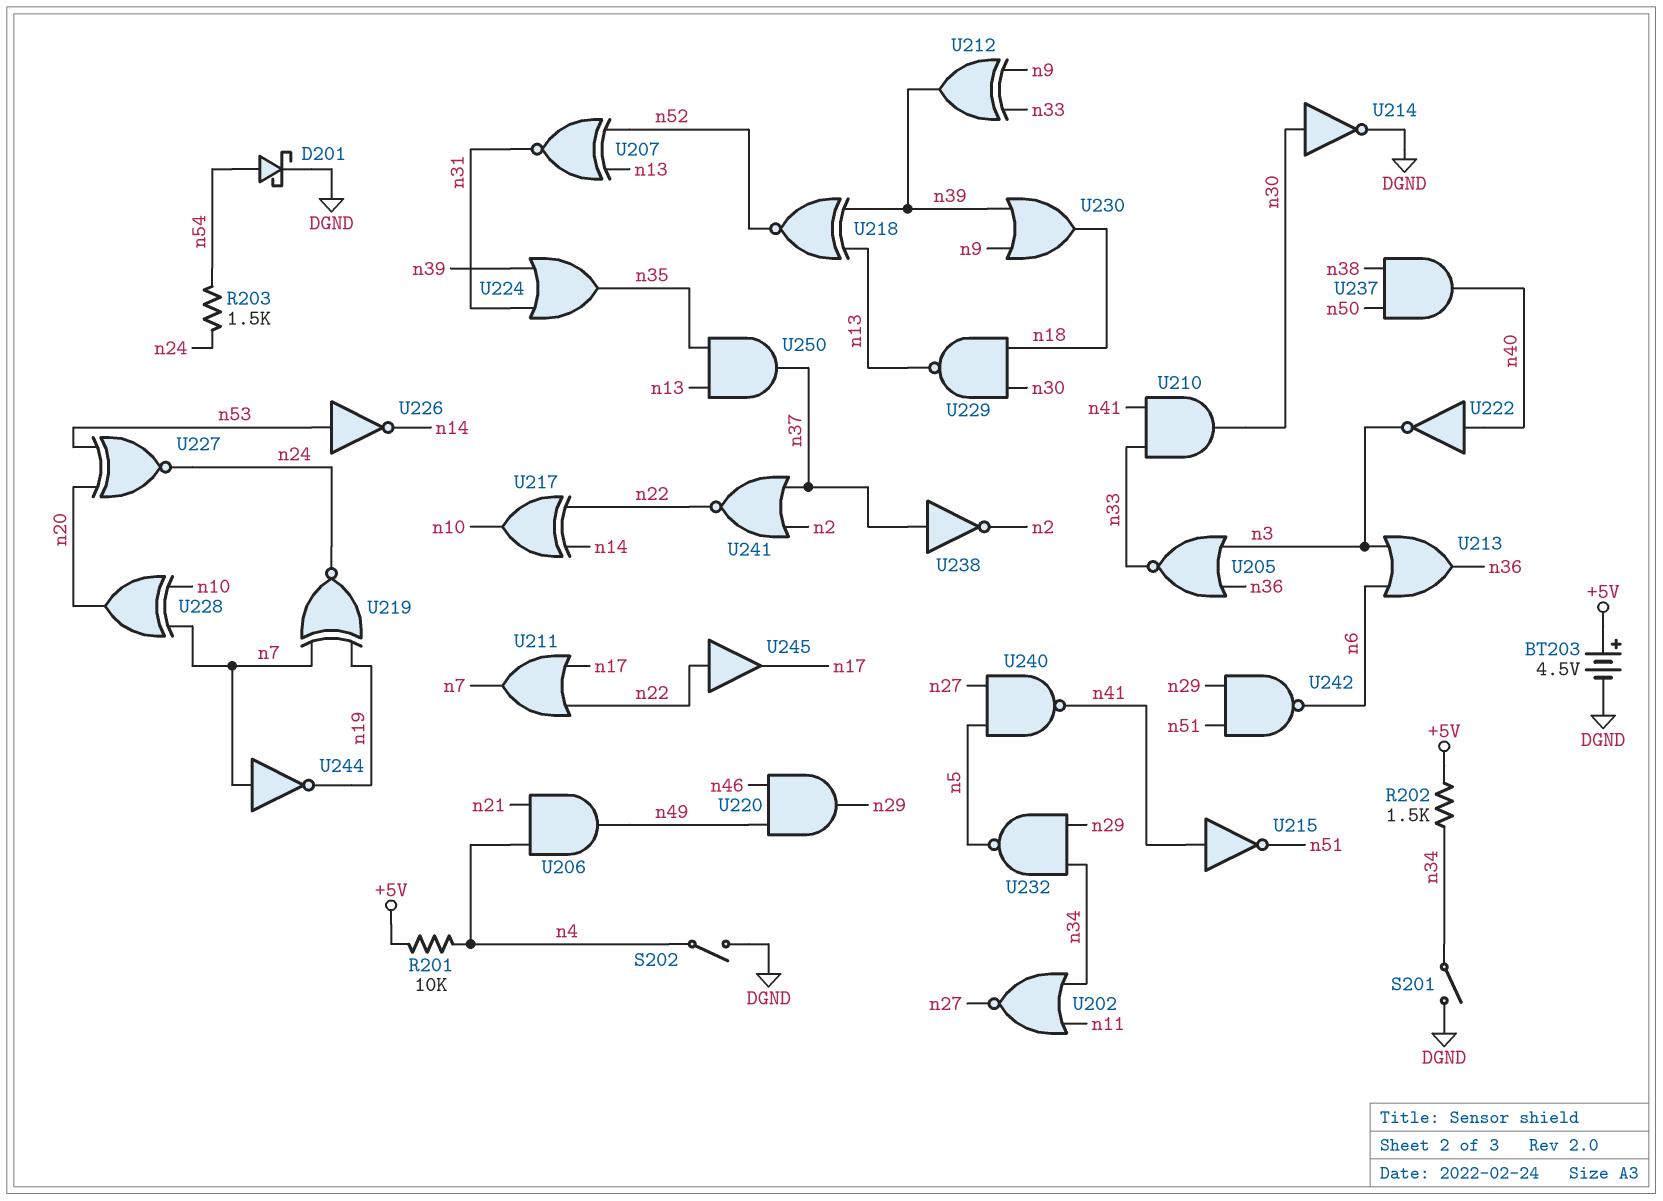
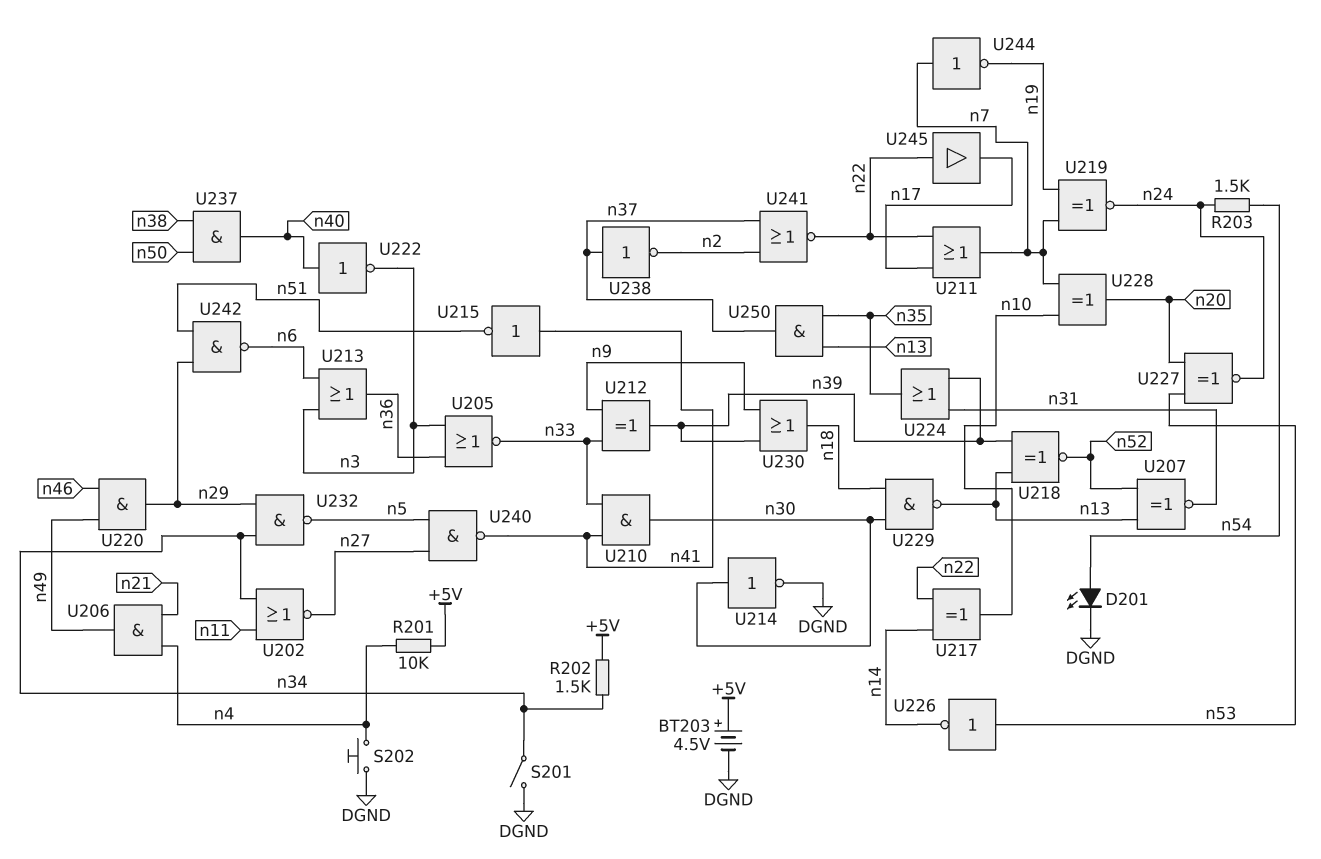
D201: schottky (A n54, K DGND) -> LED (A n54, K DGND)
S202: switch (DGND, n4) -> button (DGND, n4)

